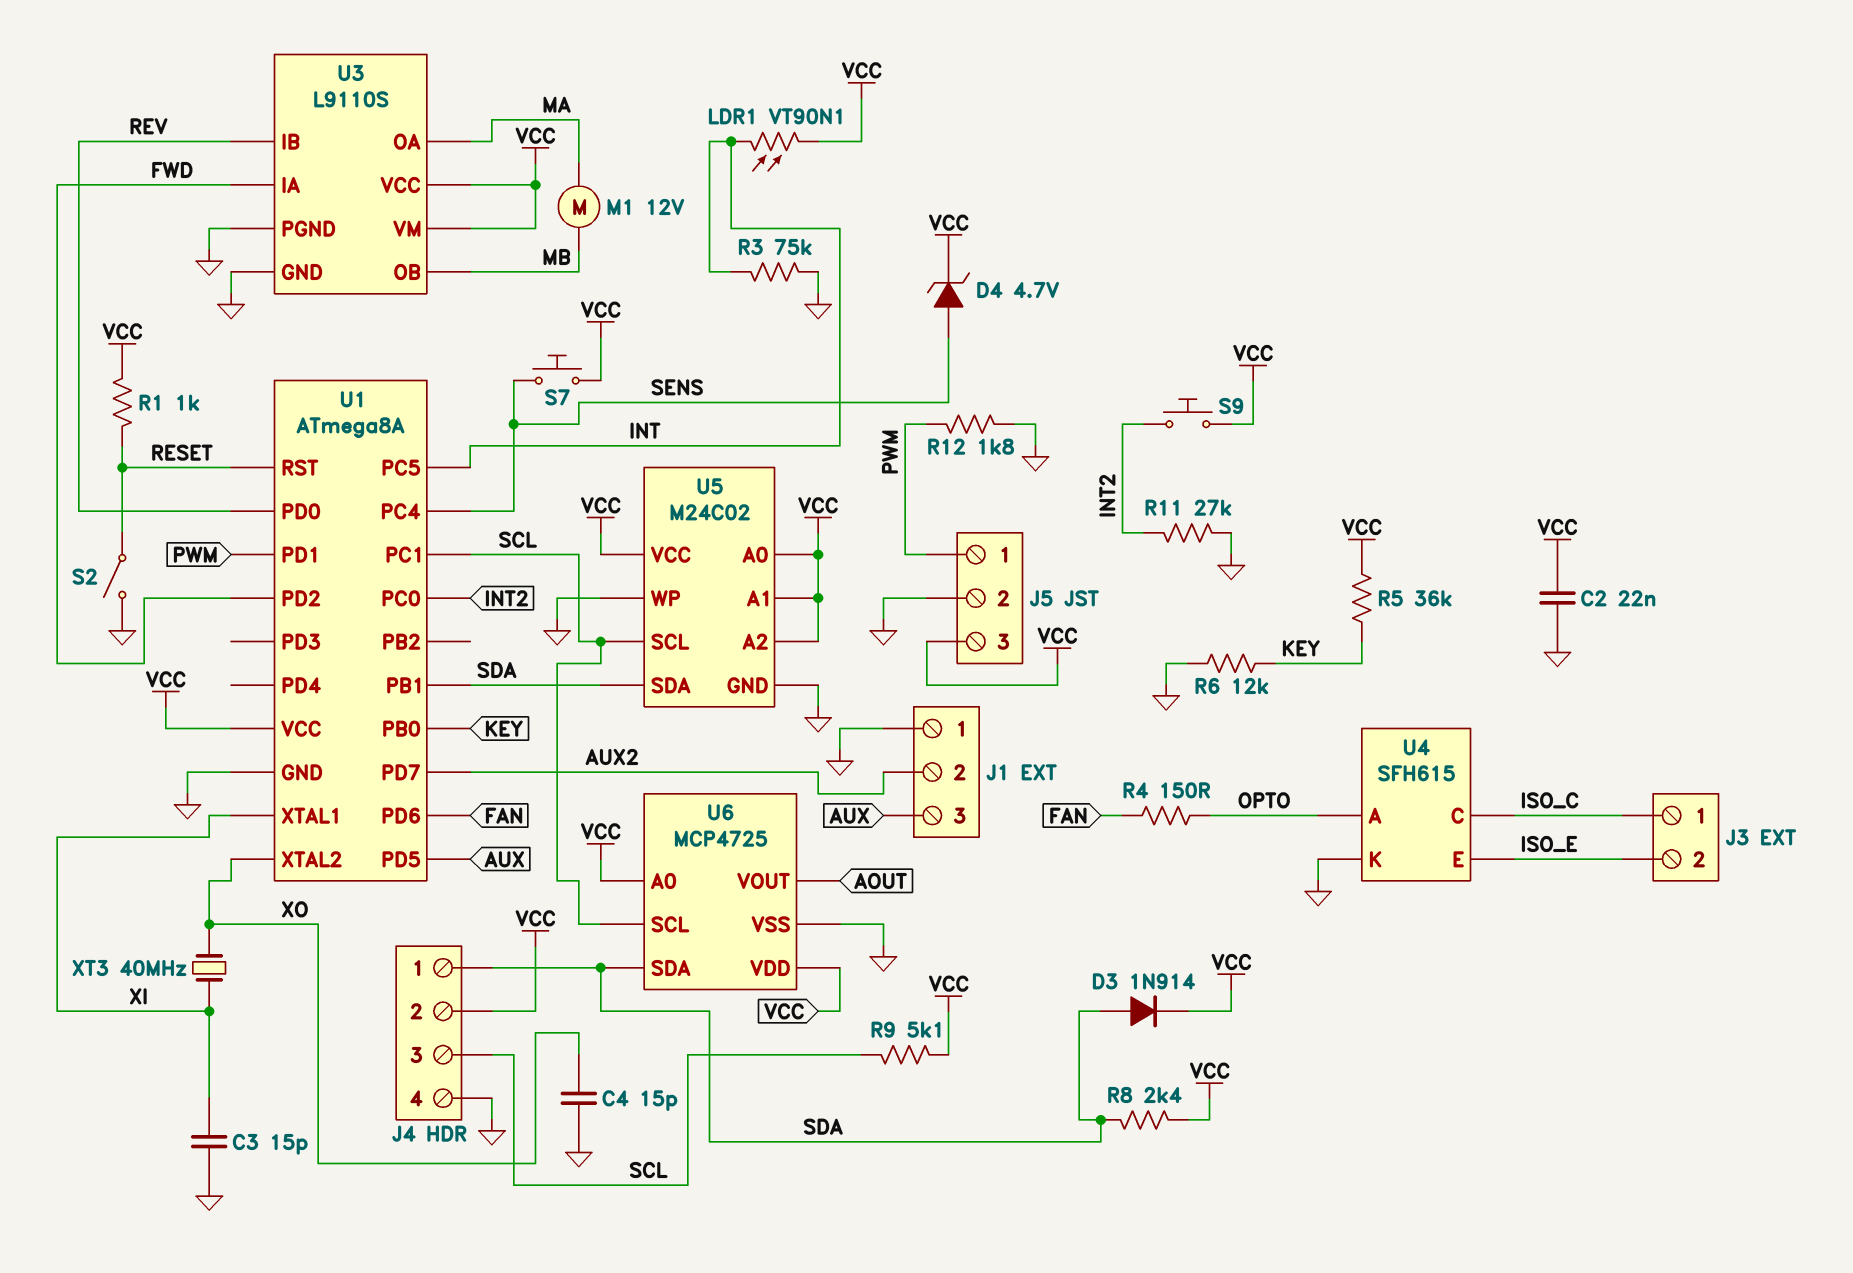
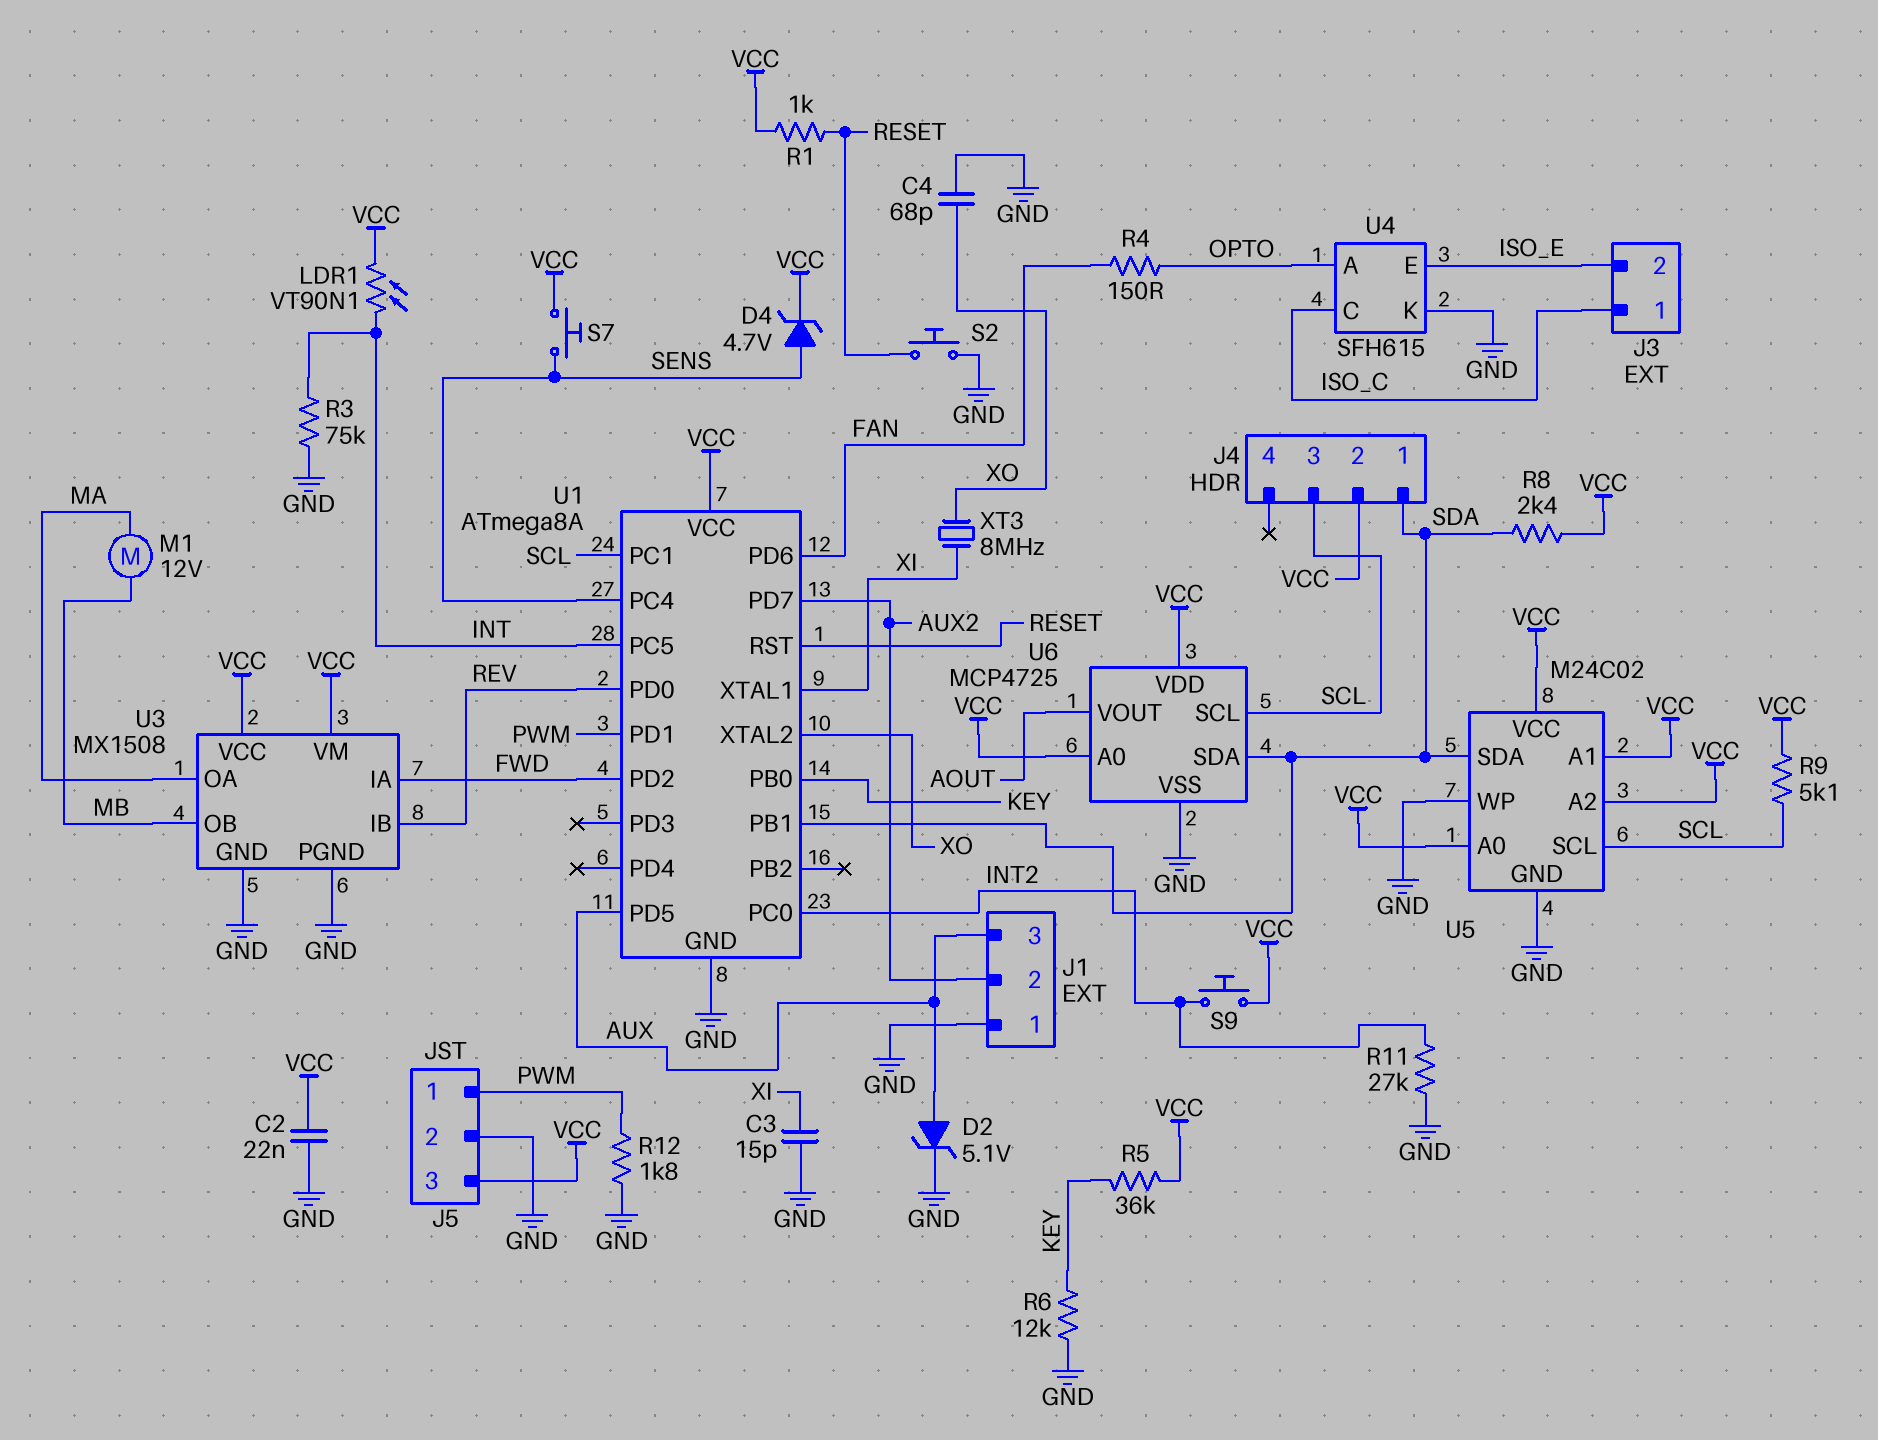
C4: 15pF (GND, XO) -> 68pF (GND, XO)
D2: none -> zener 5.1V (A AUX, K GND)
D3: diode 1N914 (A SDA, K VCC) -> none
J4 pin 4: GND -> none
S2: switch (GND, RESET) -> button (GND, RESET)
U3: L9110S -> MX1508
XT3: 40MHz (XI, XO) -> 8MHz (XI, XO)

